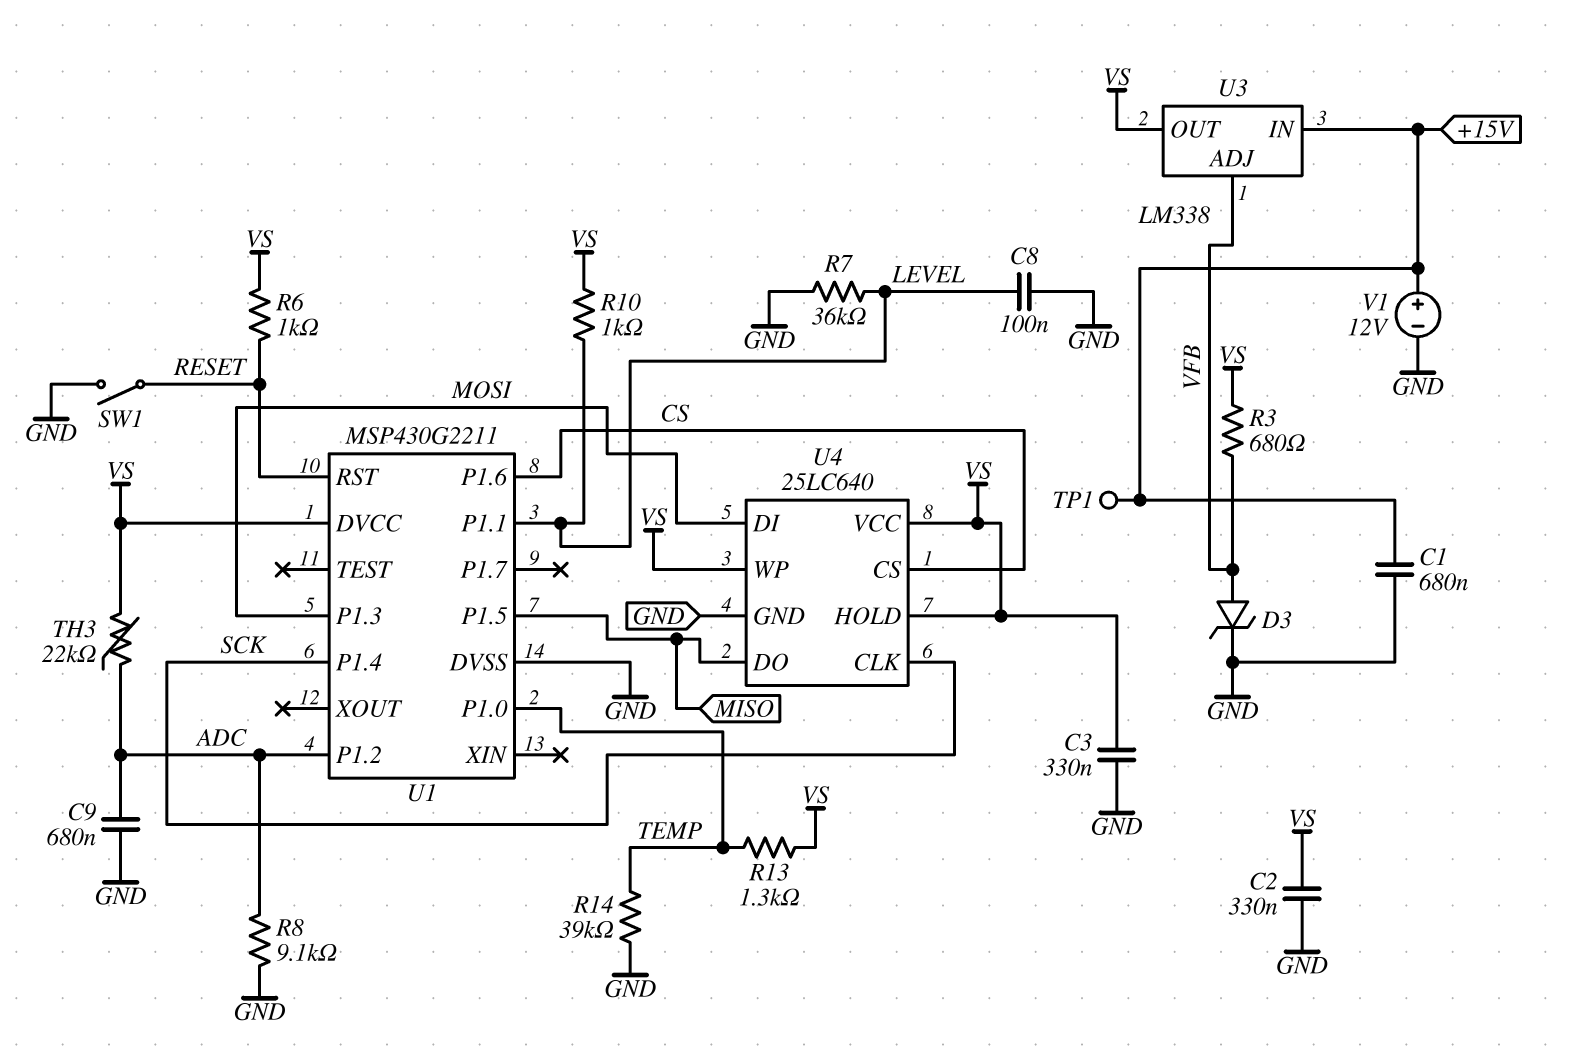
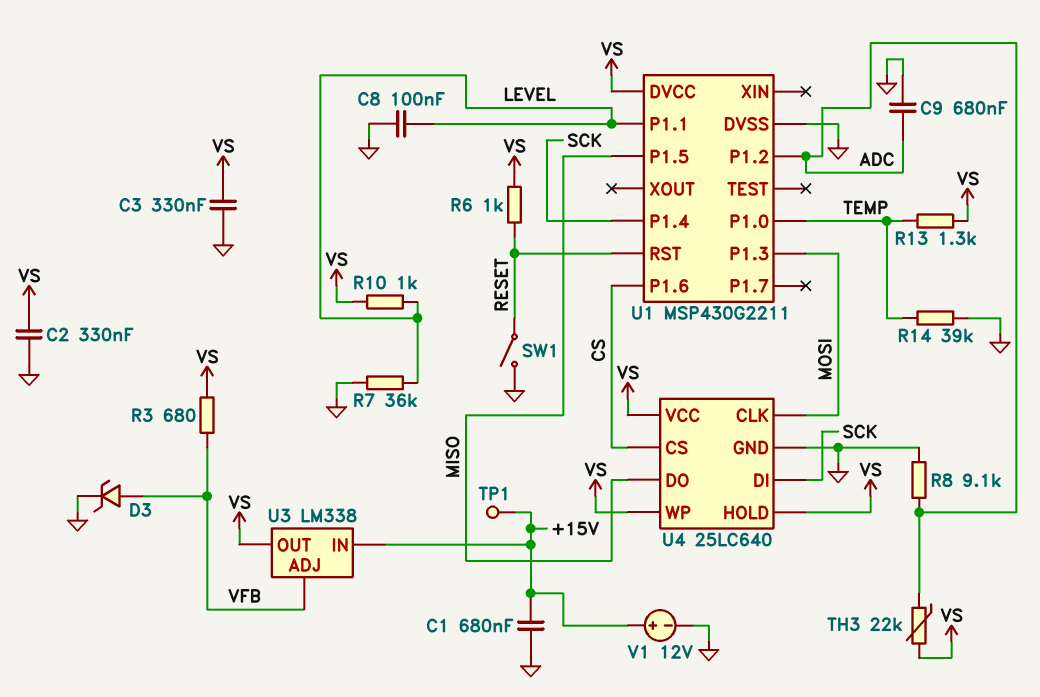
U4 pin CLK: SCK -> MOSI
U4 pin DI: MOSI -> SCK

